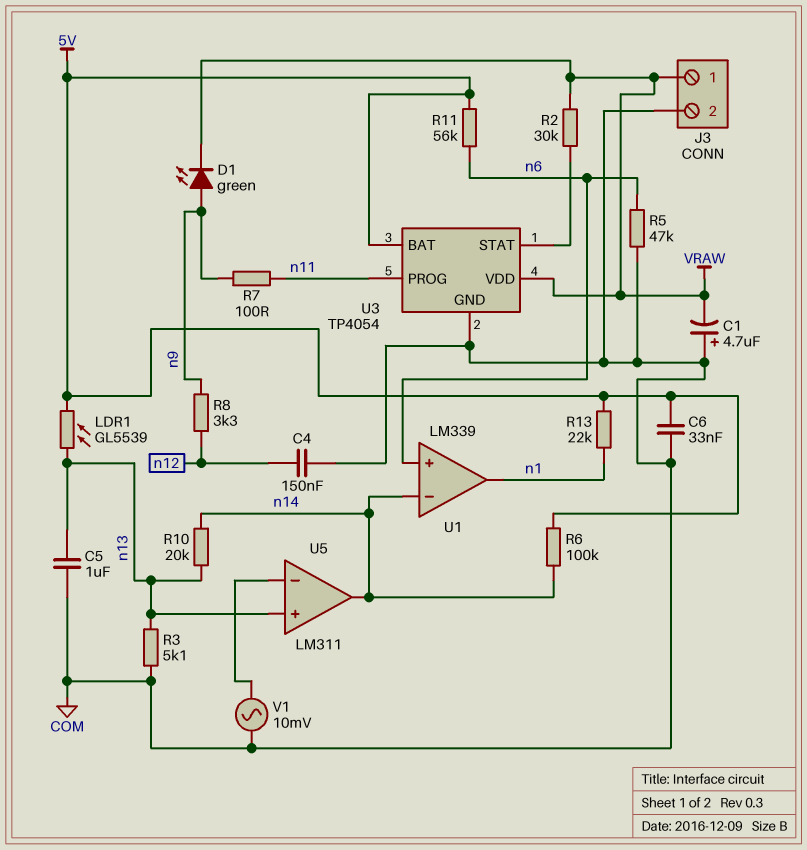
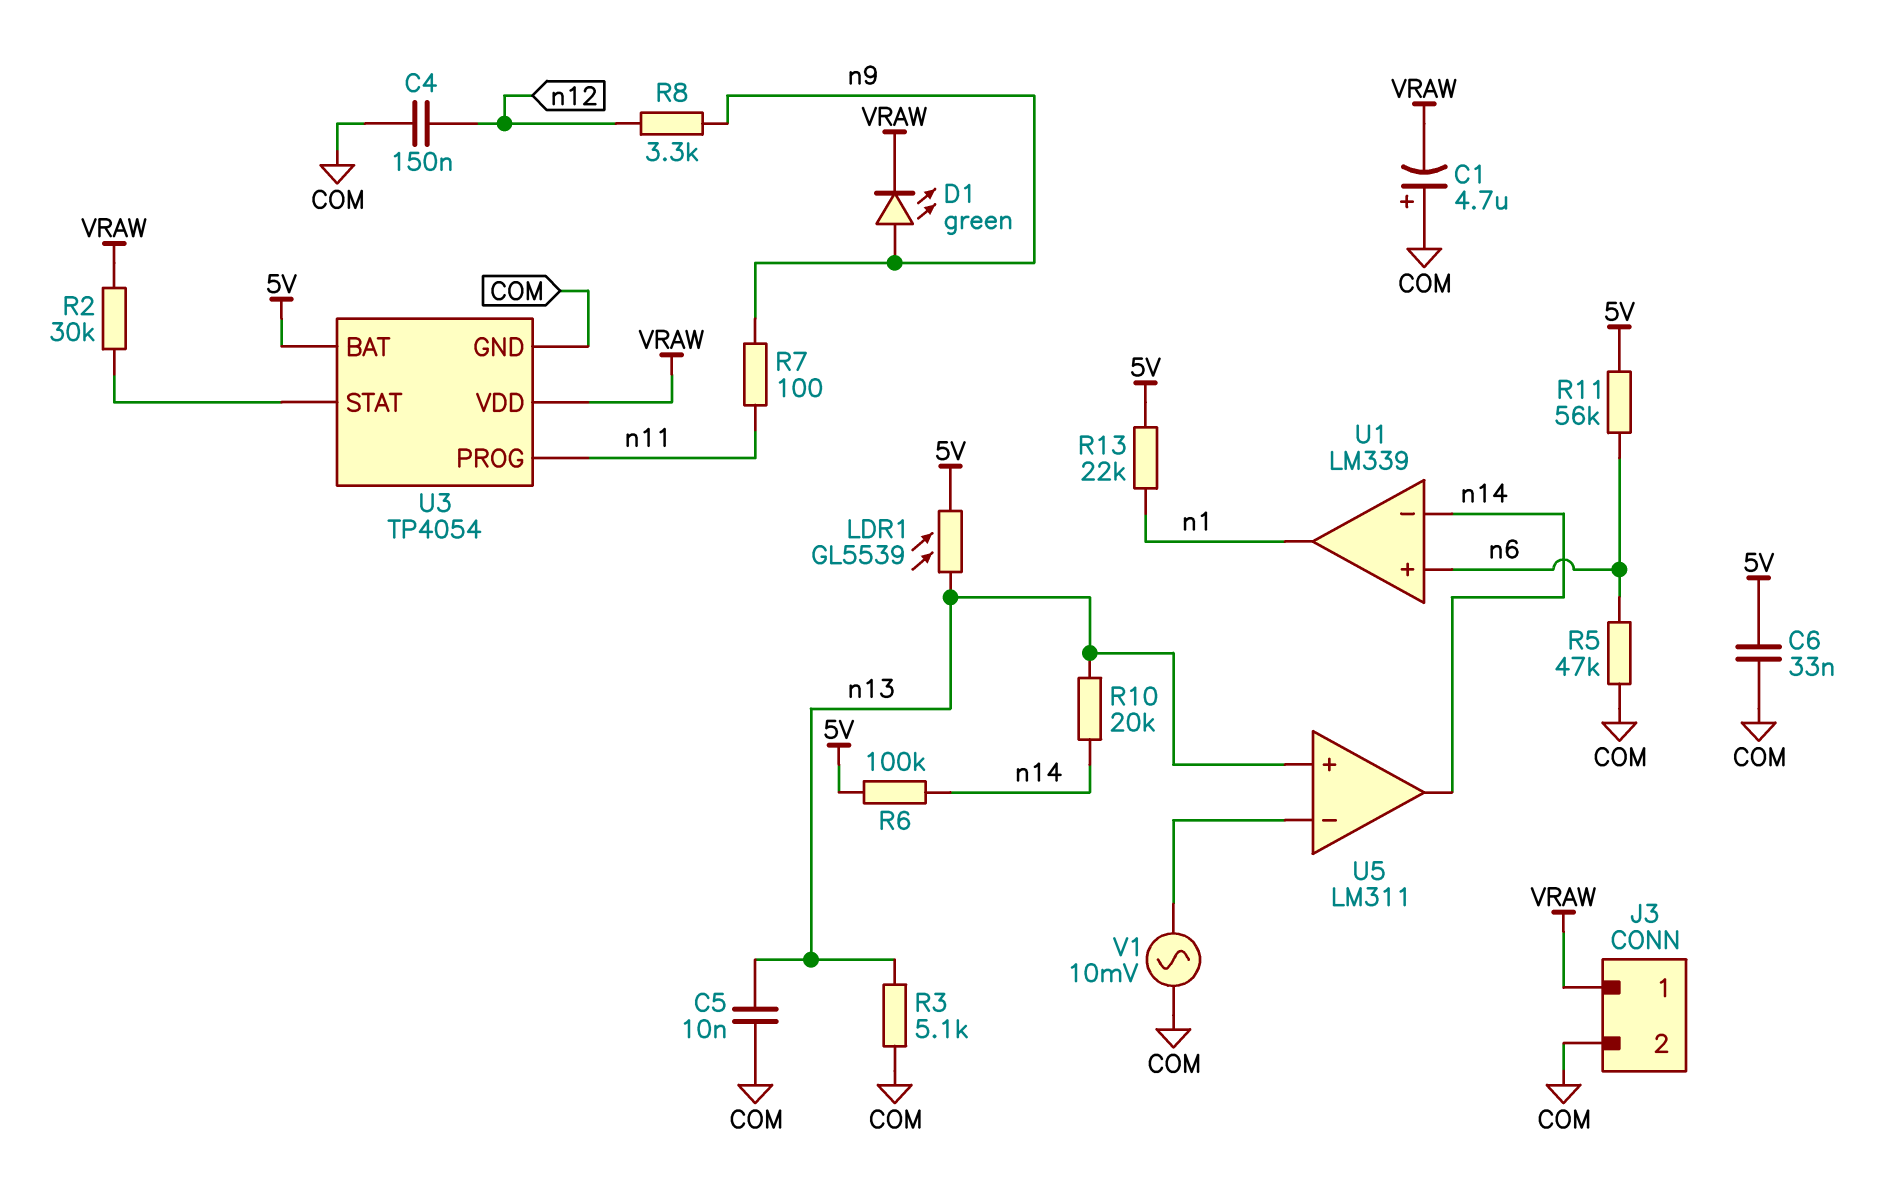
C5: 1uF (COM, n13) -> 10nF (COM, n13)

